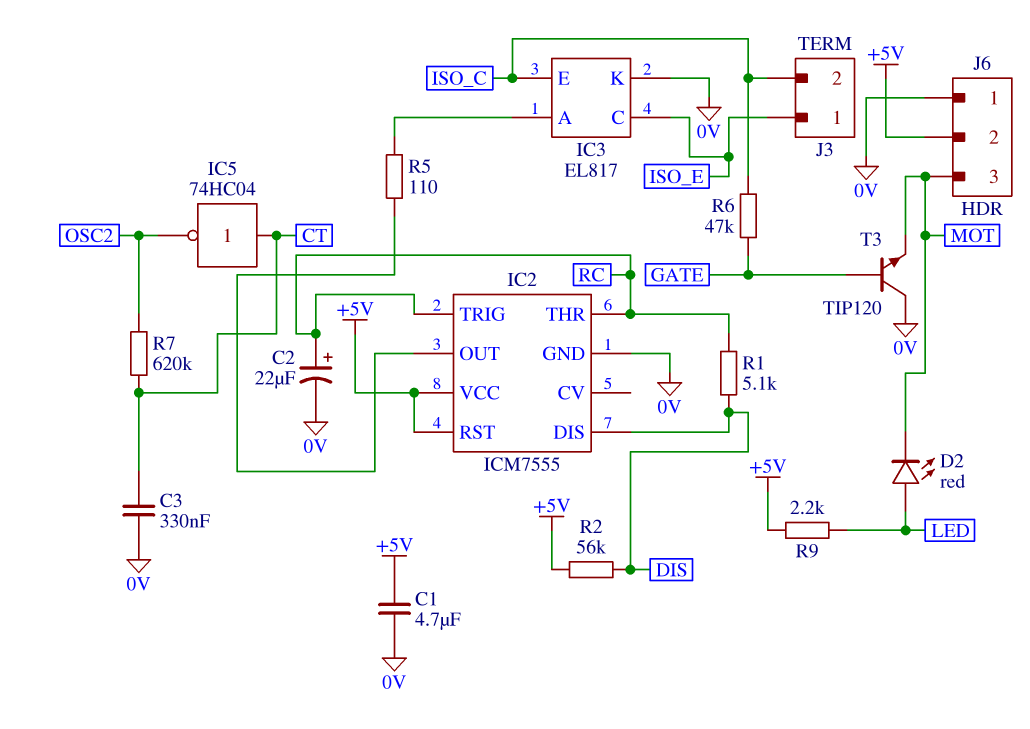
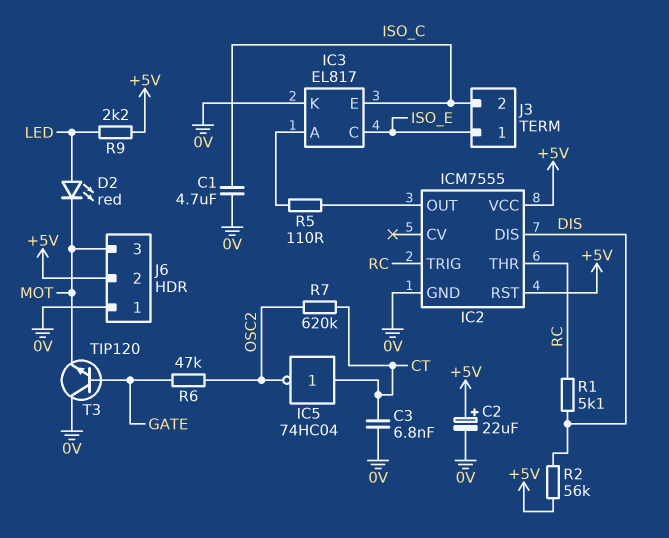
C1: 4.7uF (+5V, 0V) -> 4.7uF (0V, ISO_C)
C2: 22uF (plus RC, minus 0V) -> 22uF (plus +5V, minus 0V)
C3: 330nF (0V, CT) -> 6.8nF (0V, CT)
R6: 47k (GATE, ISO_C) -> 47k (GATE, OSC2)

